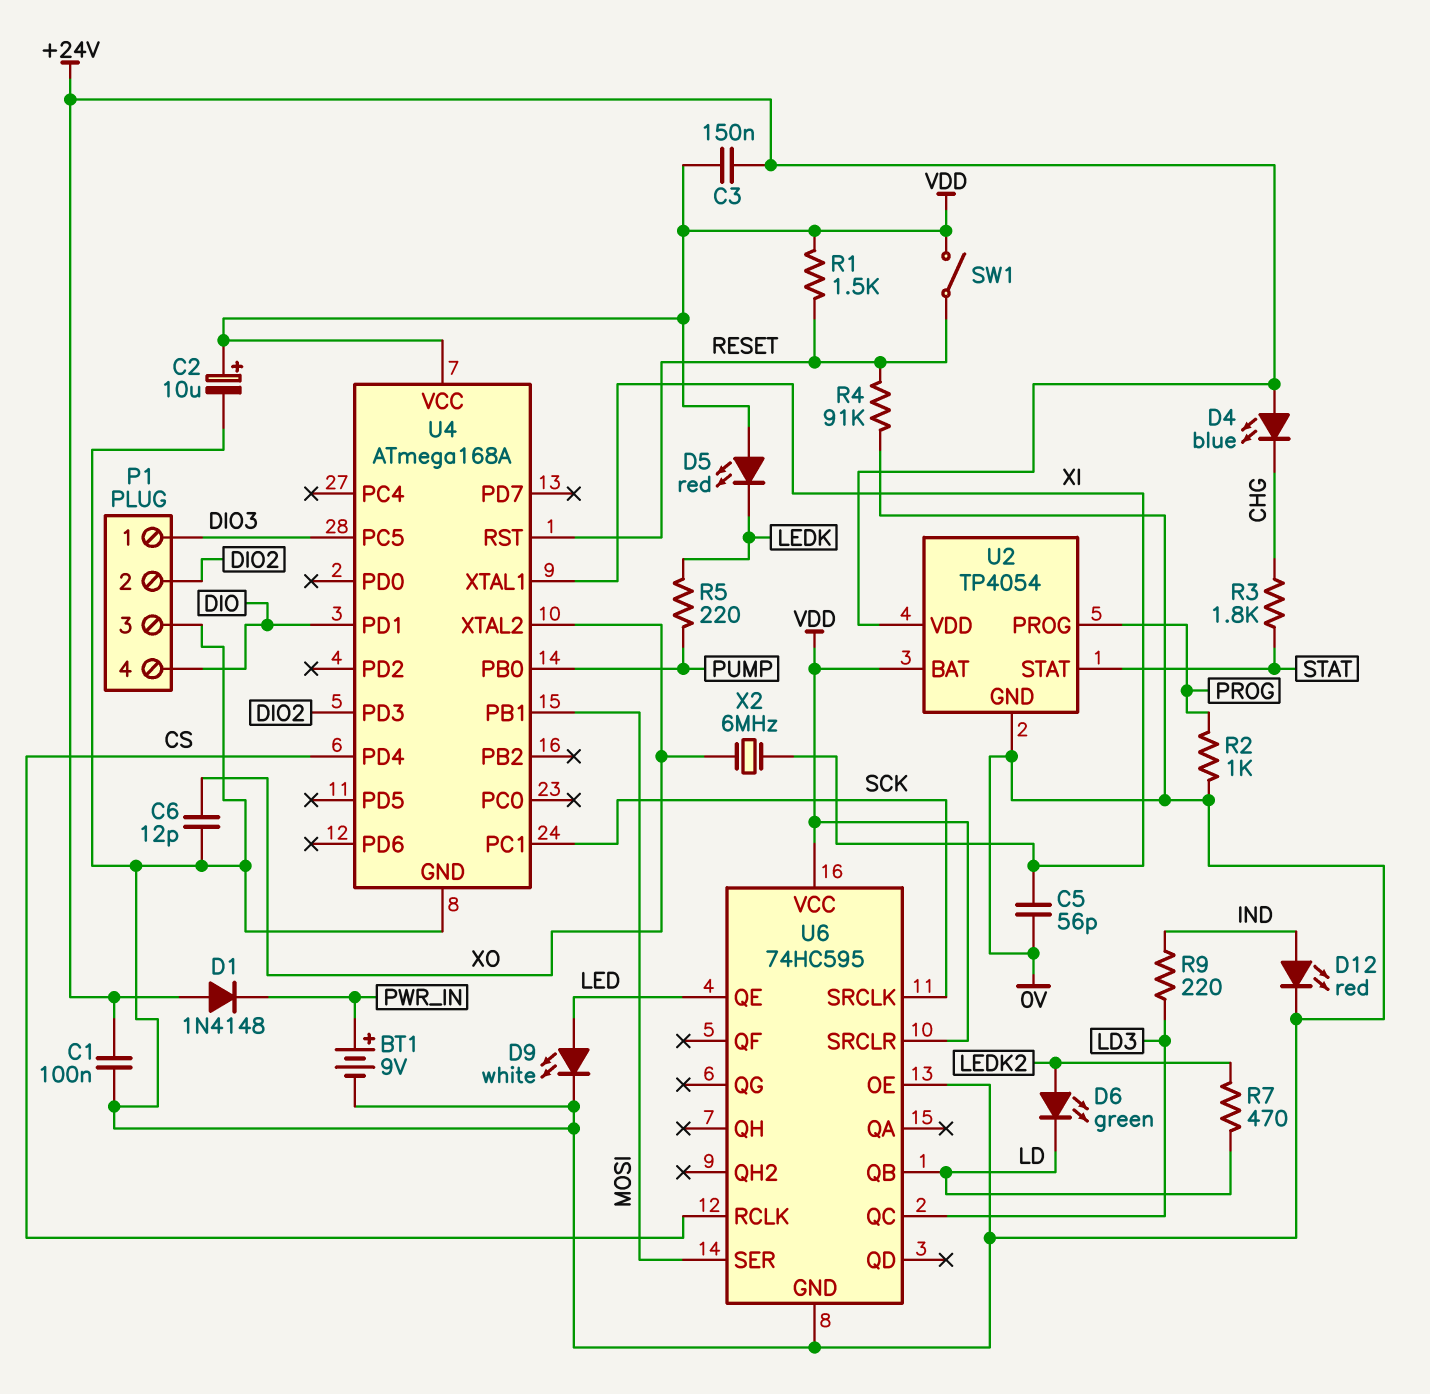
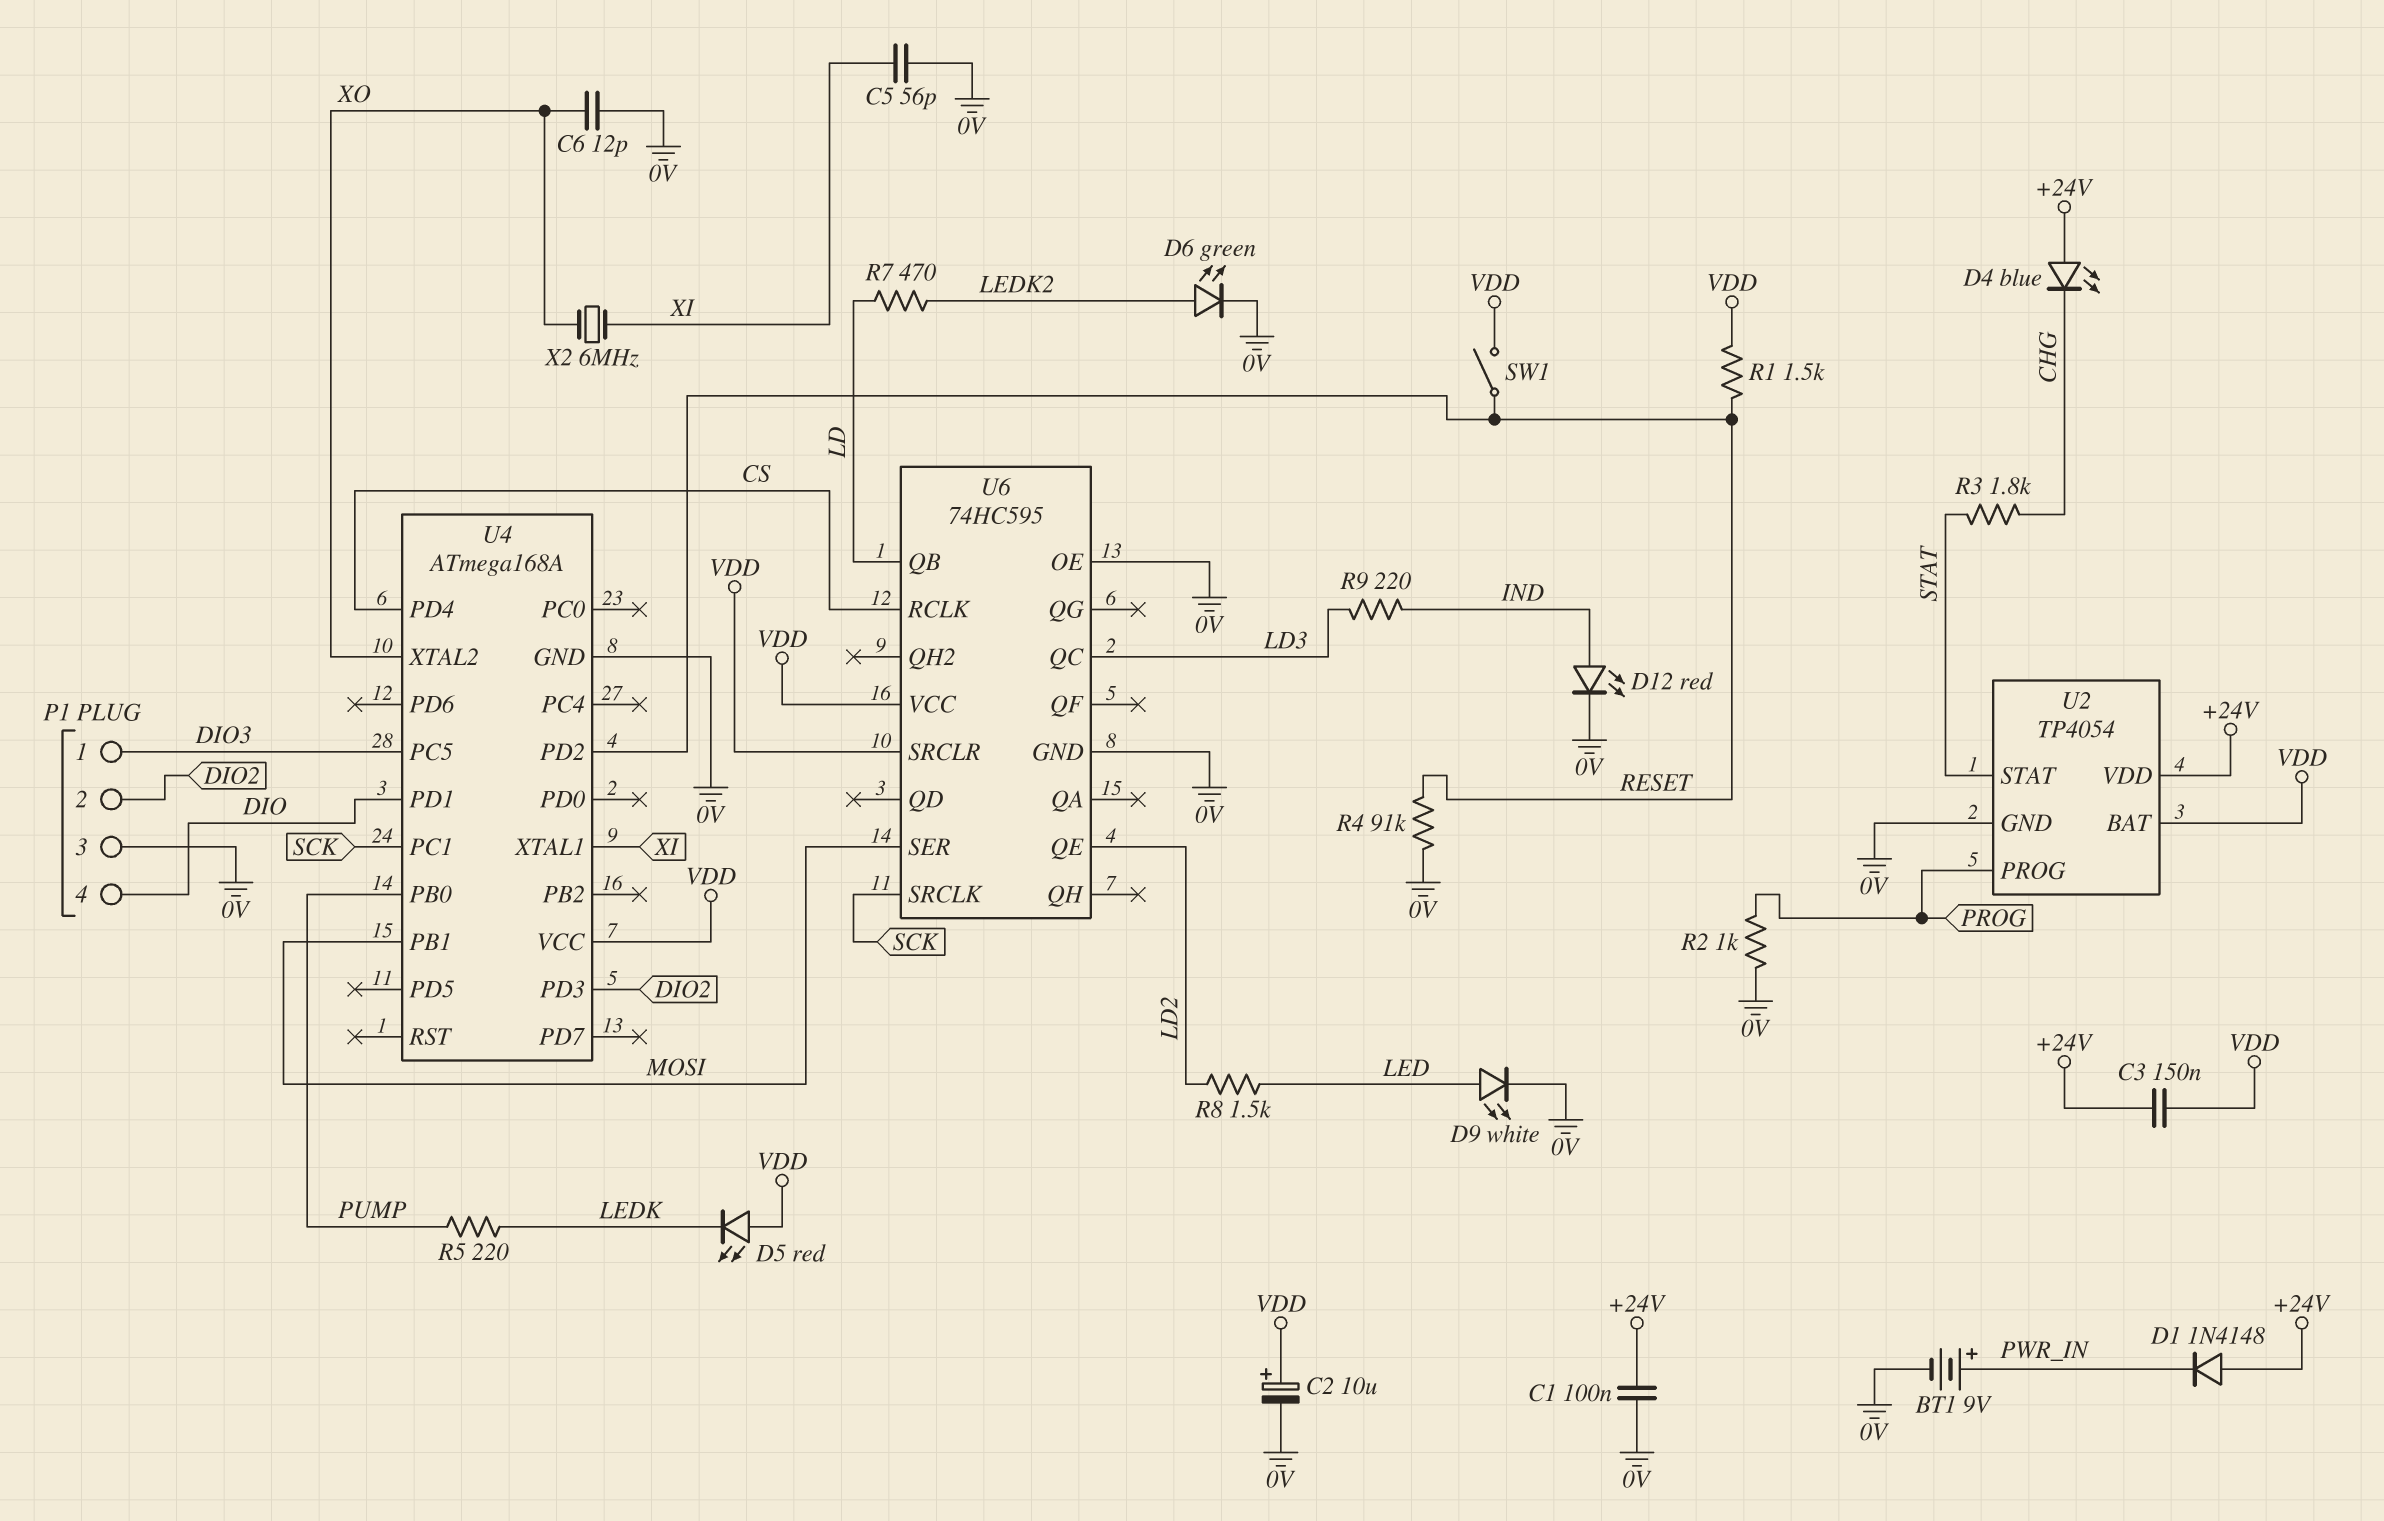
D6: LED green (A LEDK2, K LD) -> LED green (A LEDK2, K 0V)
R8: none -> 1.5k (LD2, LED)
U4 pin PD2: none -> RESET
U4 pin RST: RESET -> none
U6 pin QE: LED -> LD2

